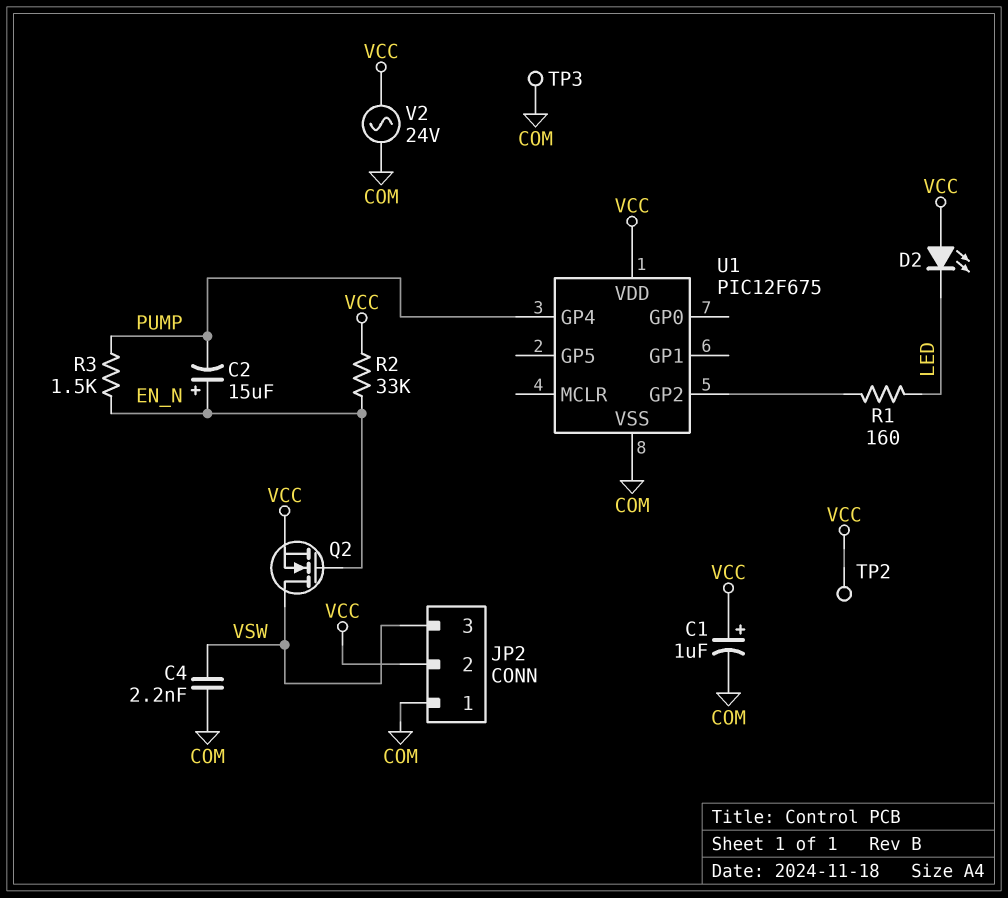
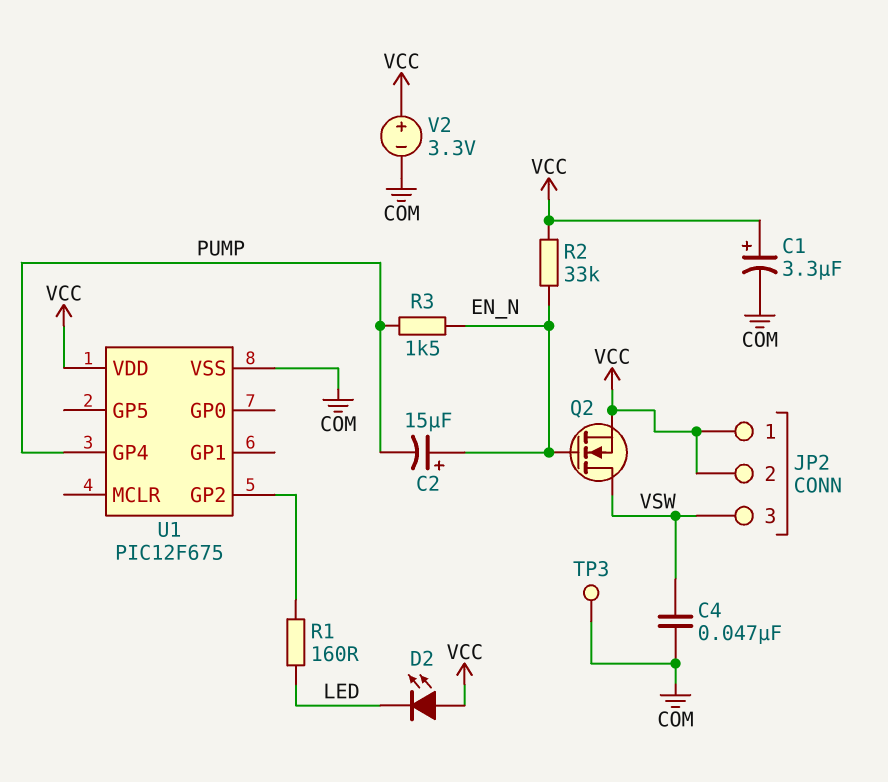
C1: 1uF (plus VCC, minus COM) -> 3.3uF (plus VCC, minus COM)
C4: 2.2nF (COM, VSW) -> 47nF (COM, VSW)
JP2 pin 1: COM -> VCC
TP2: test point (VCC) -> none
V2: AC 24V (COM, VCC) -> 3.3V (plus VCC, minus COM)

